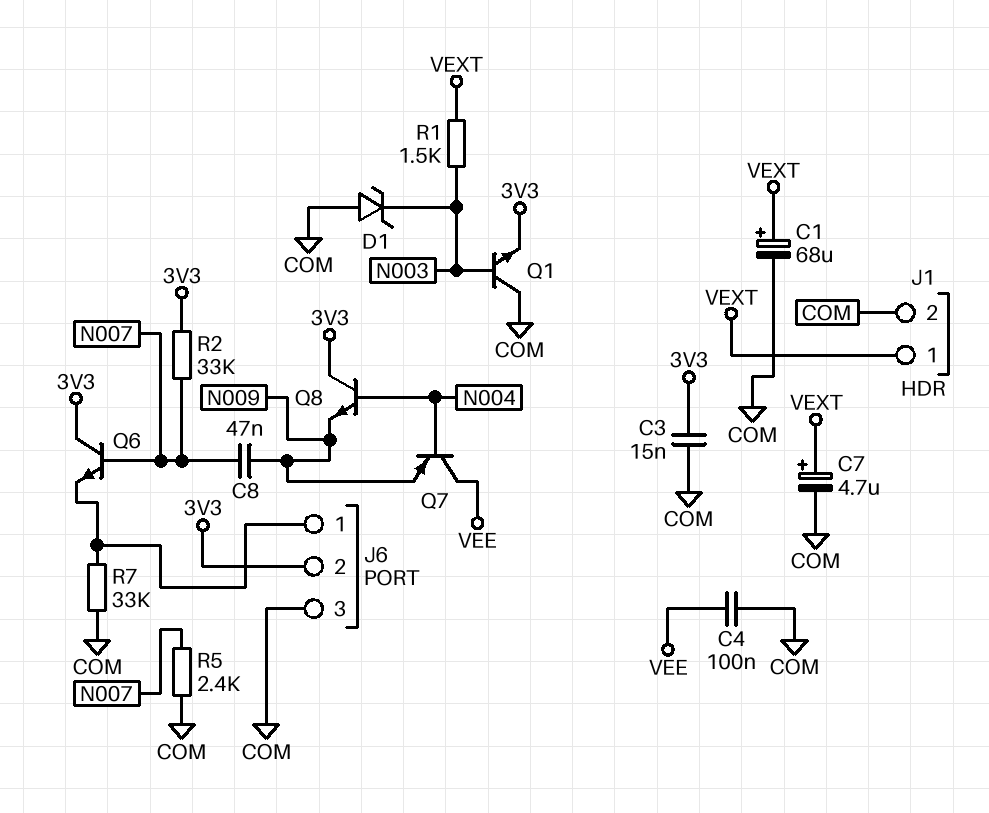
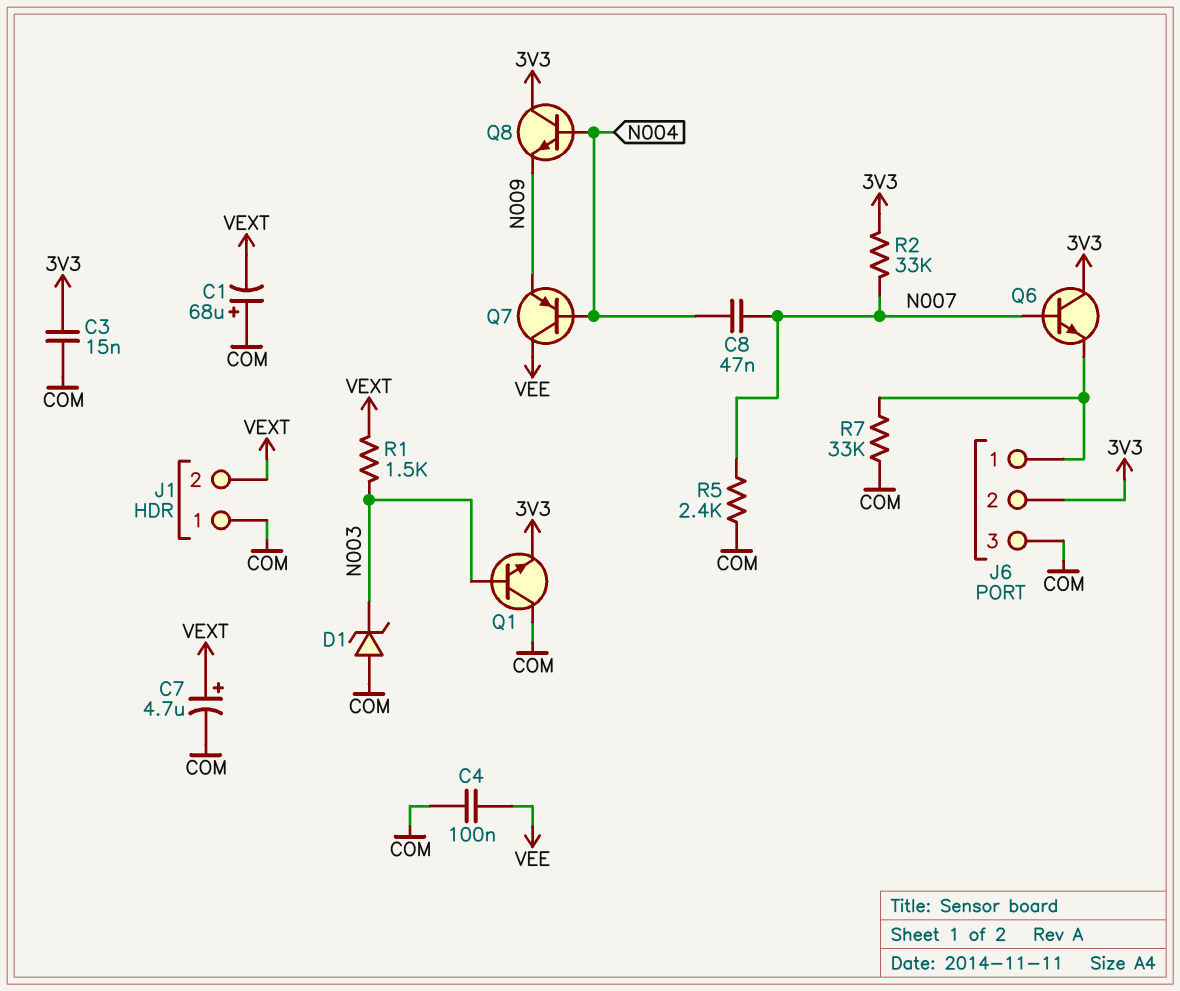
C1: 68uF (plus VEXT, minus COM) -> 68uF (plus COM, minus VEXT)
C8: 47nF (N007, N009) -> 47nF (N004, N007)
J1 pin 1: VEXT -> COM
J1 pin 2: COM -> VEXT

